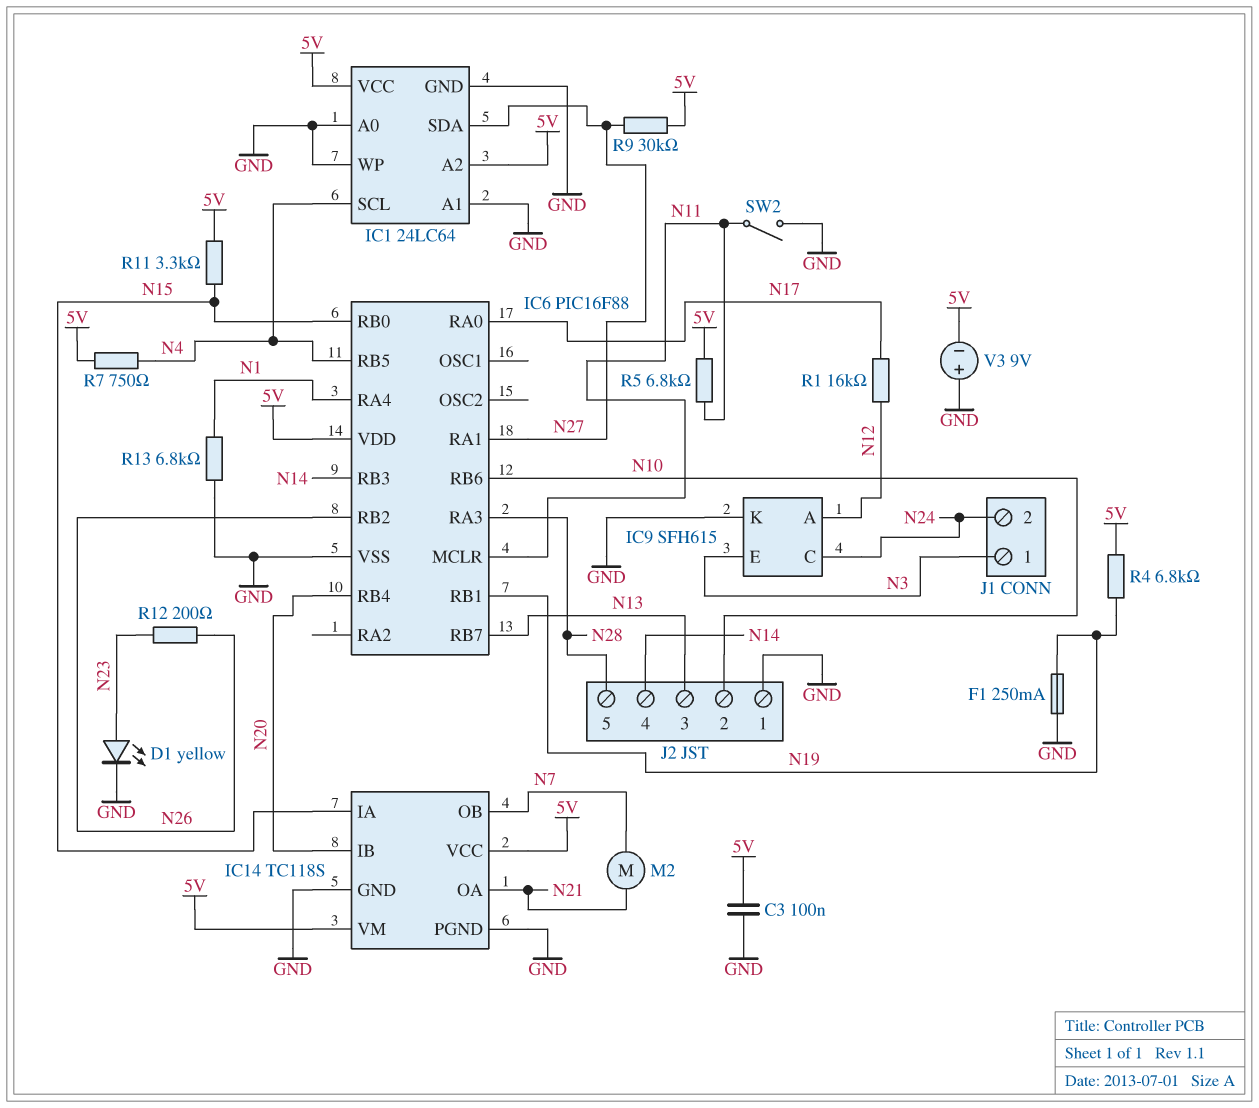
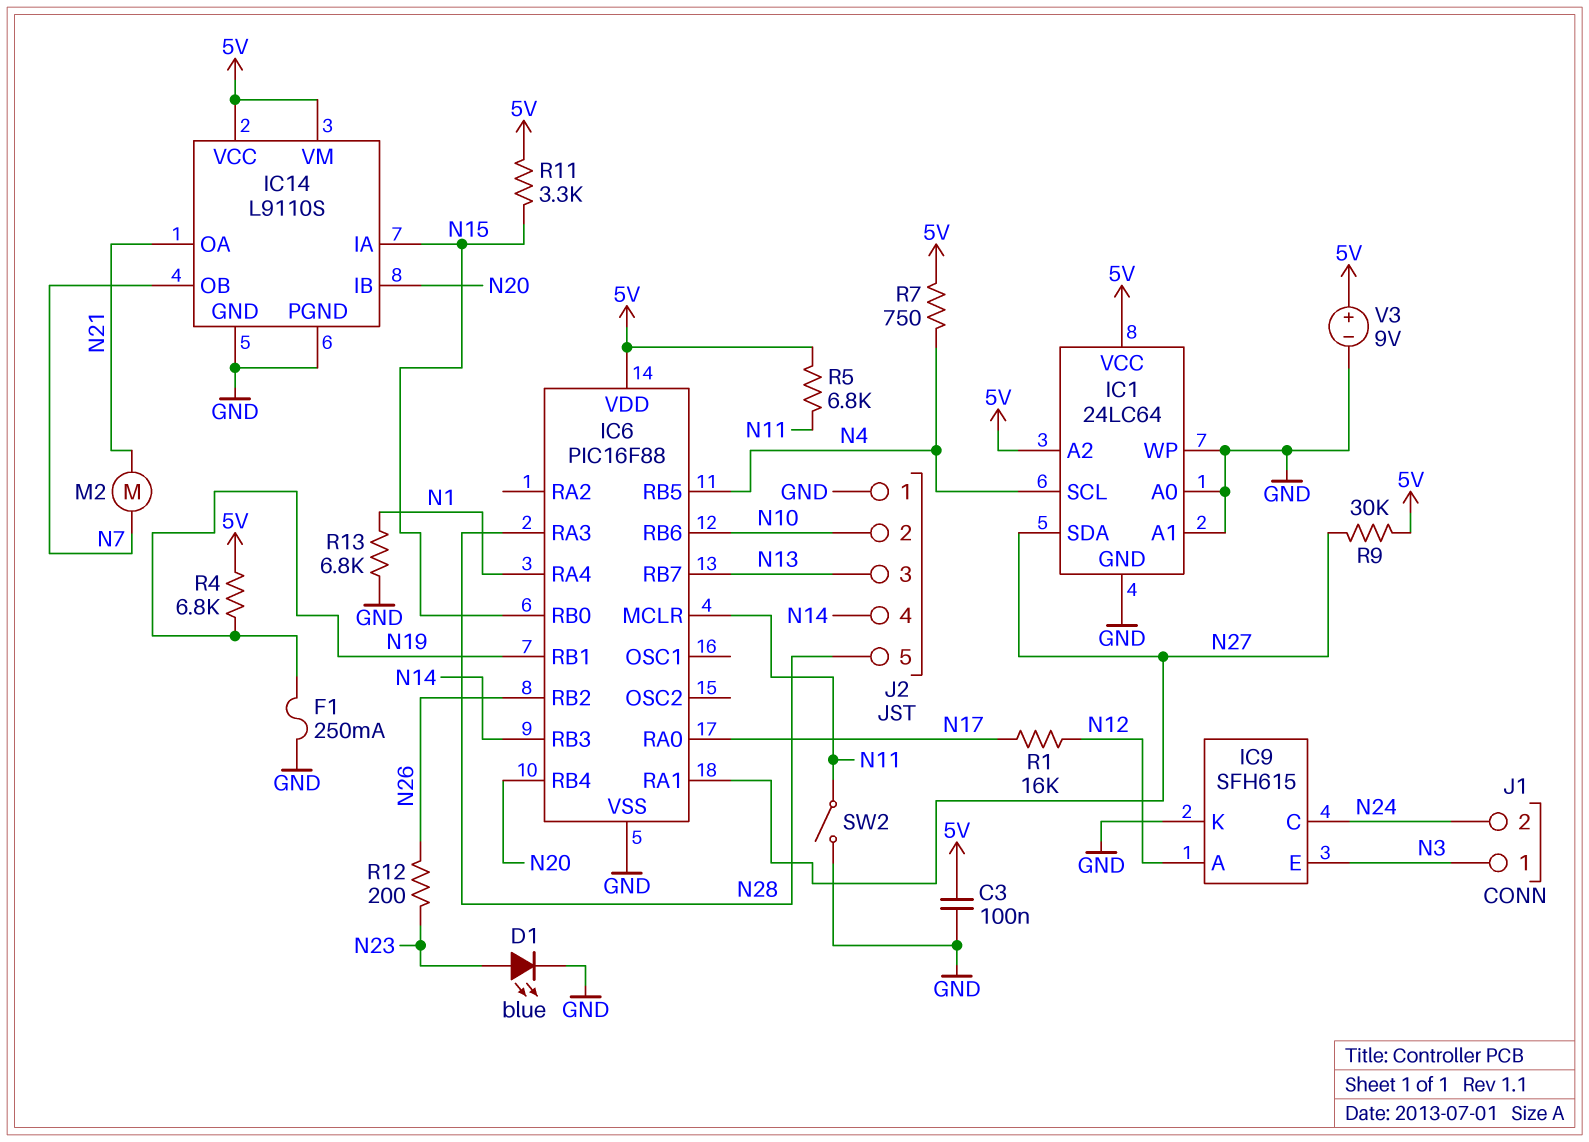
D1: LED yellow (A N23, K GND) -> LED blue (A N23, K GND)
IC14: TC118S -> L9110S
V3: 9V (plus GND, minus 5V) -> 9V (plus 5V, minus GND)

